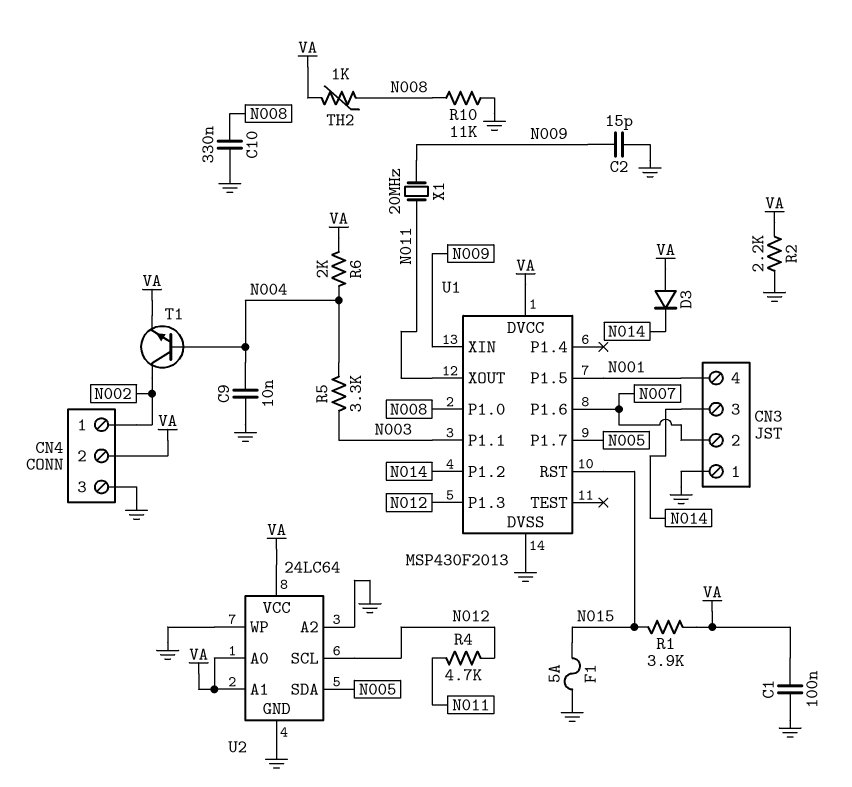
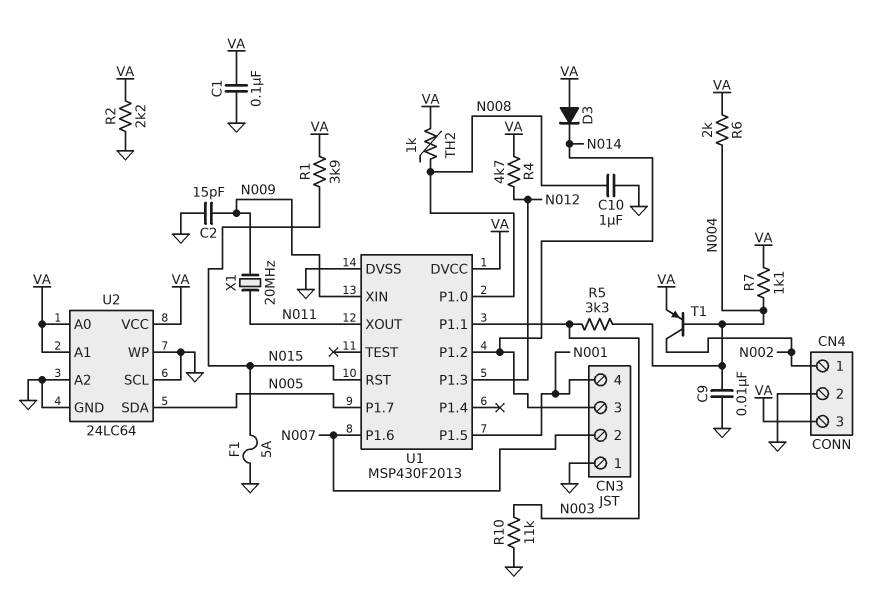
C10: 330nF (GND, N008) -> 1uF (GND, N008)
CN4 pin 2: VA -> GND
CN4 pin 3: GND -> VA
R4: 4.7k (N011, N012) -> 4.7k (N012, VA)
R7: none -> 1.1k (N004, VA)
R10: 11k (GND, N008) -> 11k (GND, N003)
T1: NPN (B N004, C N002, E VA) -> PNP (B N004, C N002, E VA)
U2 pin SCL: N012 -> GND

